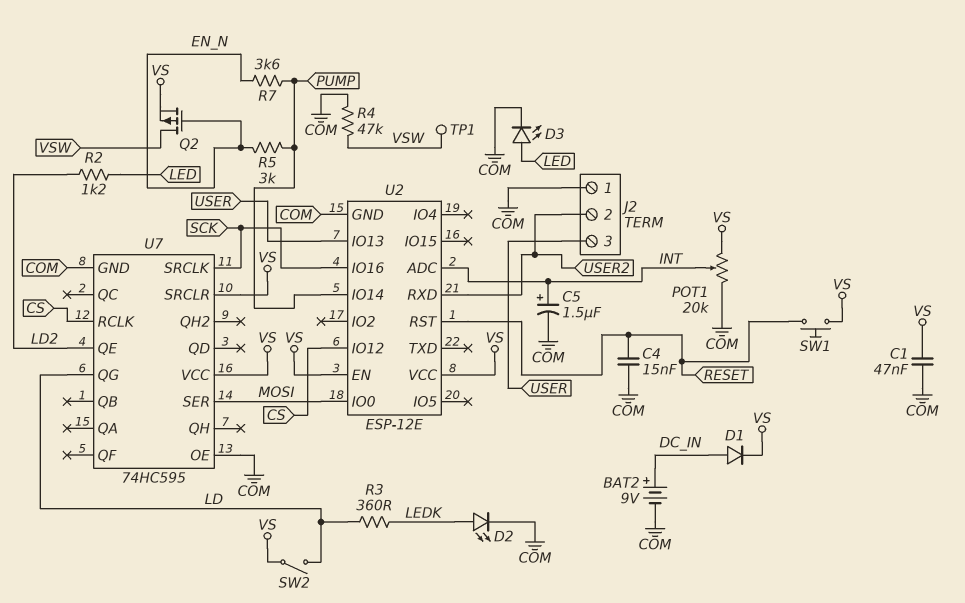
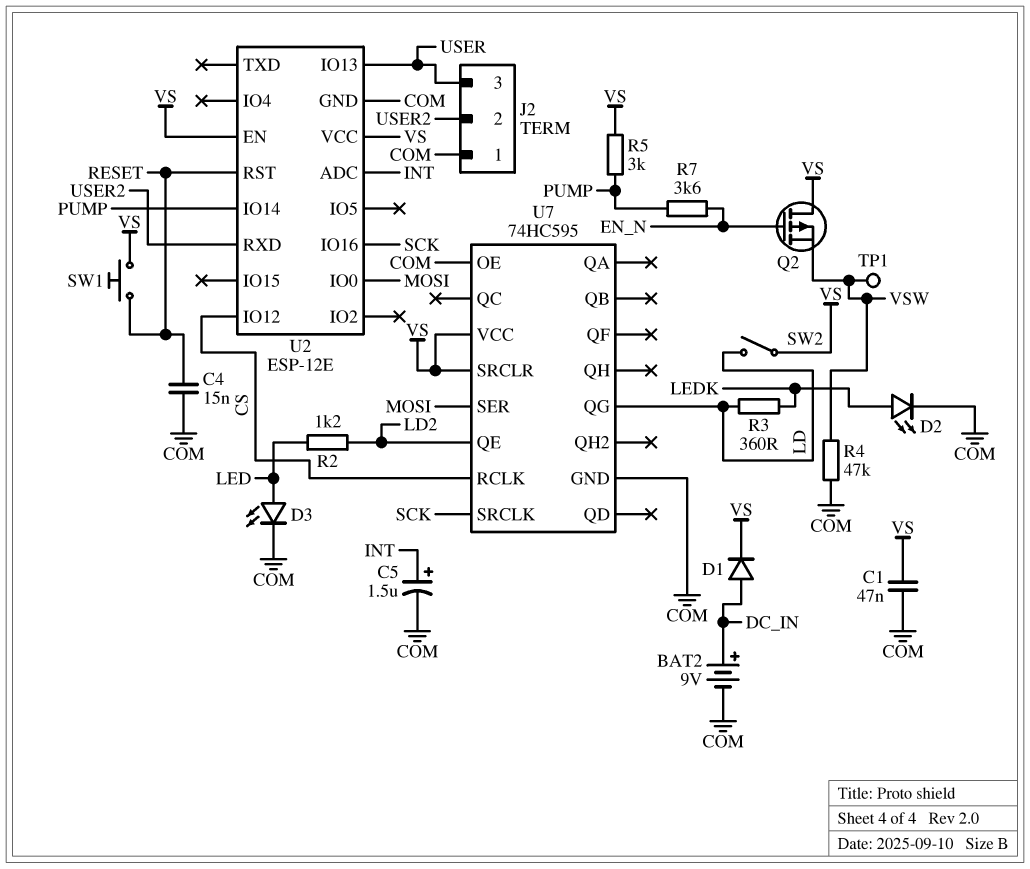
POT1: 20k (COM, VS, wiper INT) -> none
Q2: PMOS (G EN_N, D VSW, S VS) -> PMOS (G EN_N, D VS, S VSW)
R5: 3k (EN_N, PUMP) -> 3k (PUMP, VS)

